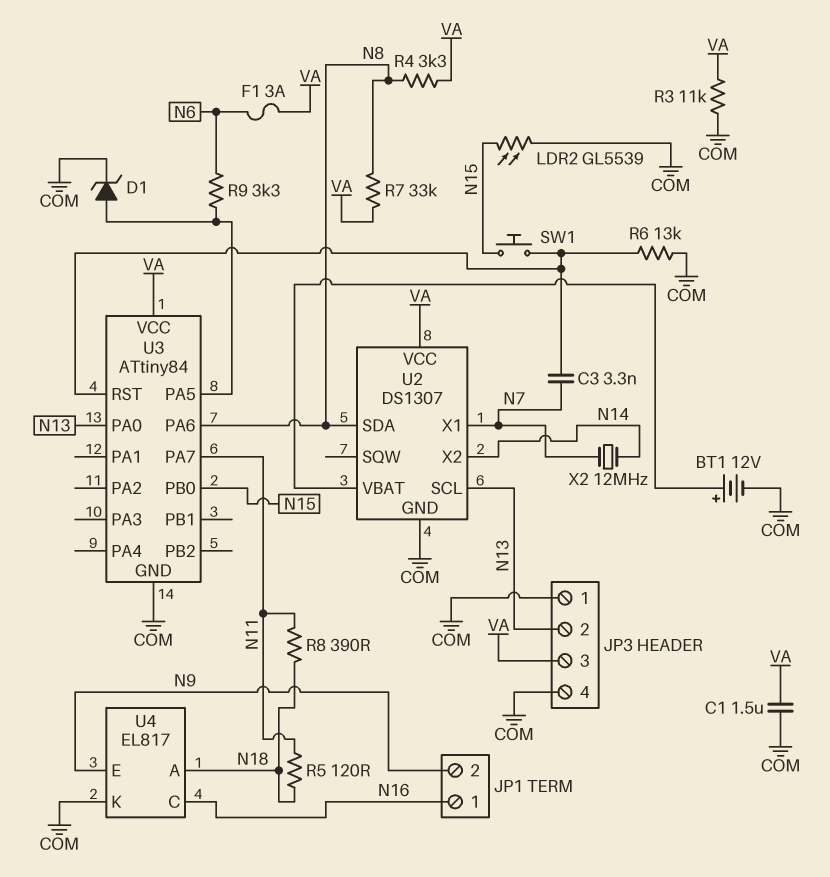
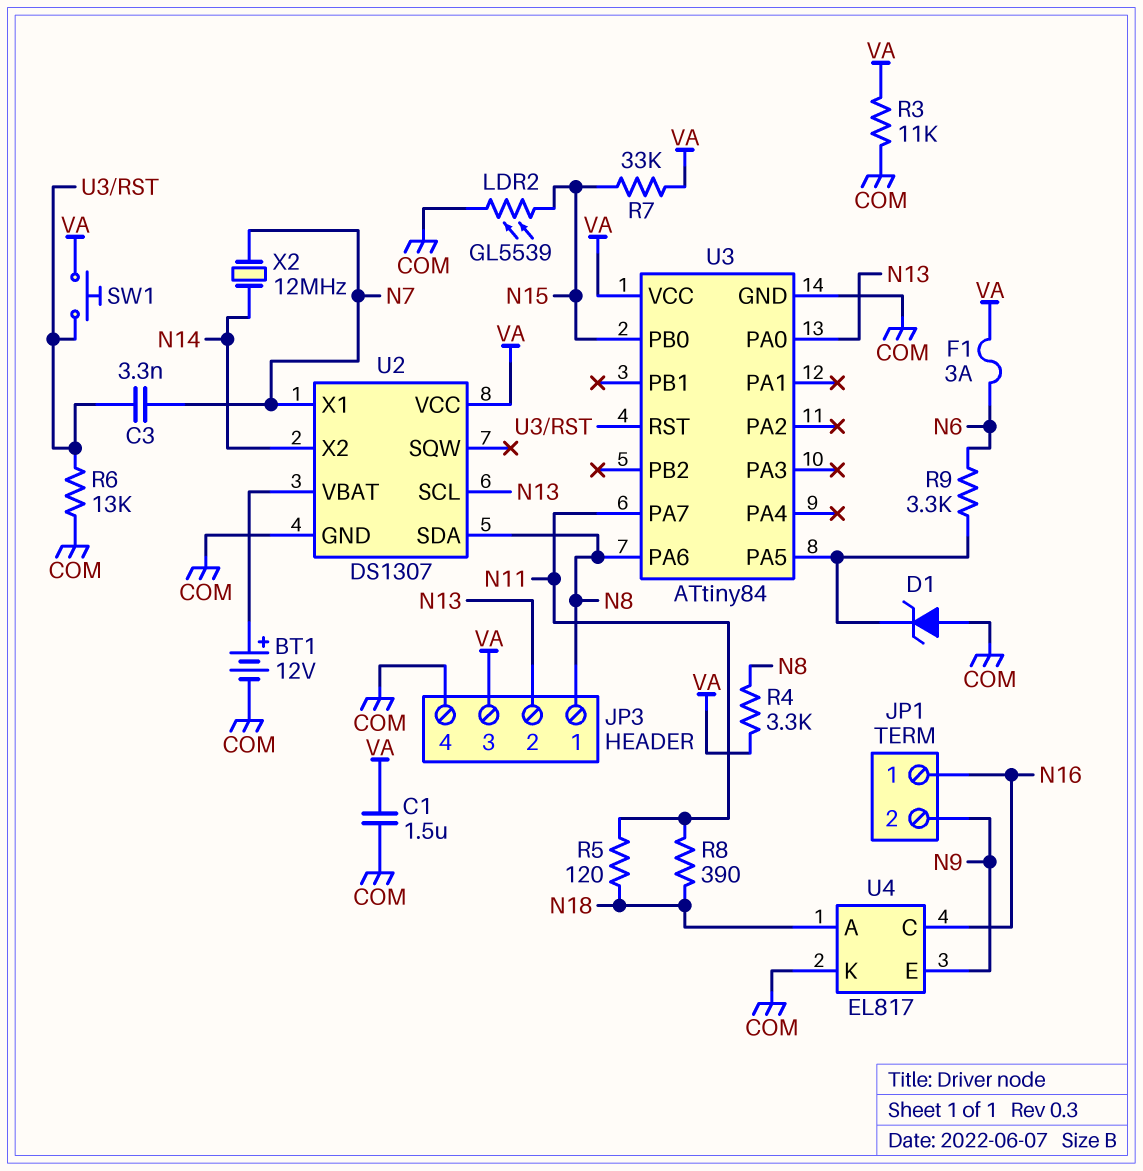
D1: zener (A U3/PA5, K COM) -> zener (A COM, K U3/PA5)
JP3 pin 1: COM -> N8
R7: 33k (N8, VA) -> 33k (N15, VA)
SW1: button (N15, U3/RST) -> button (U3/RST, VA)

